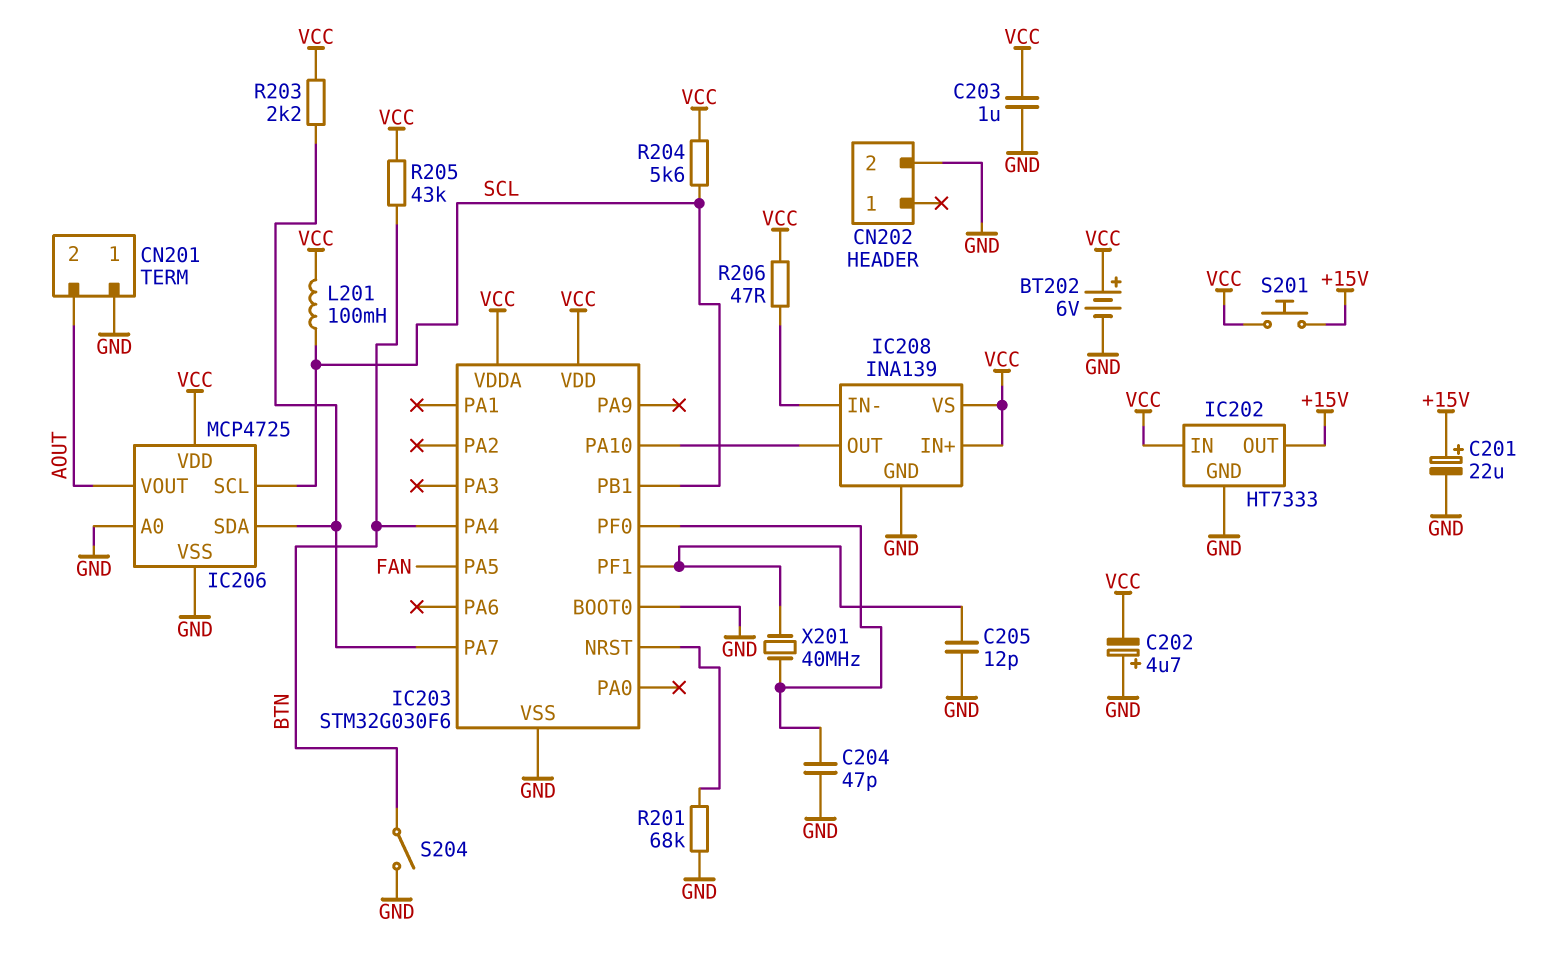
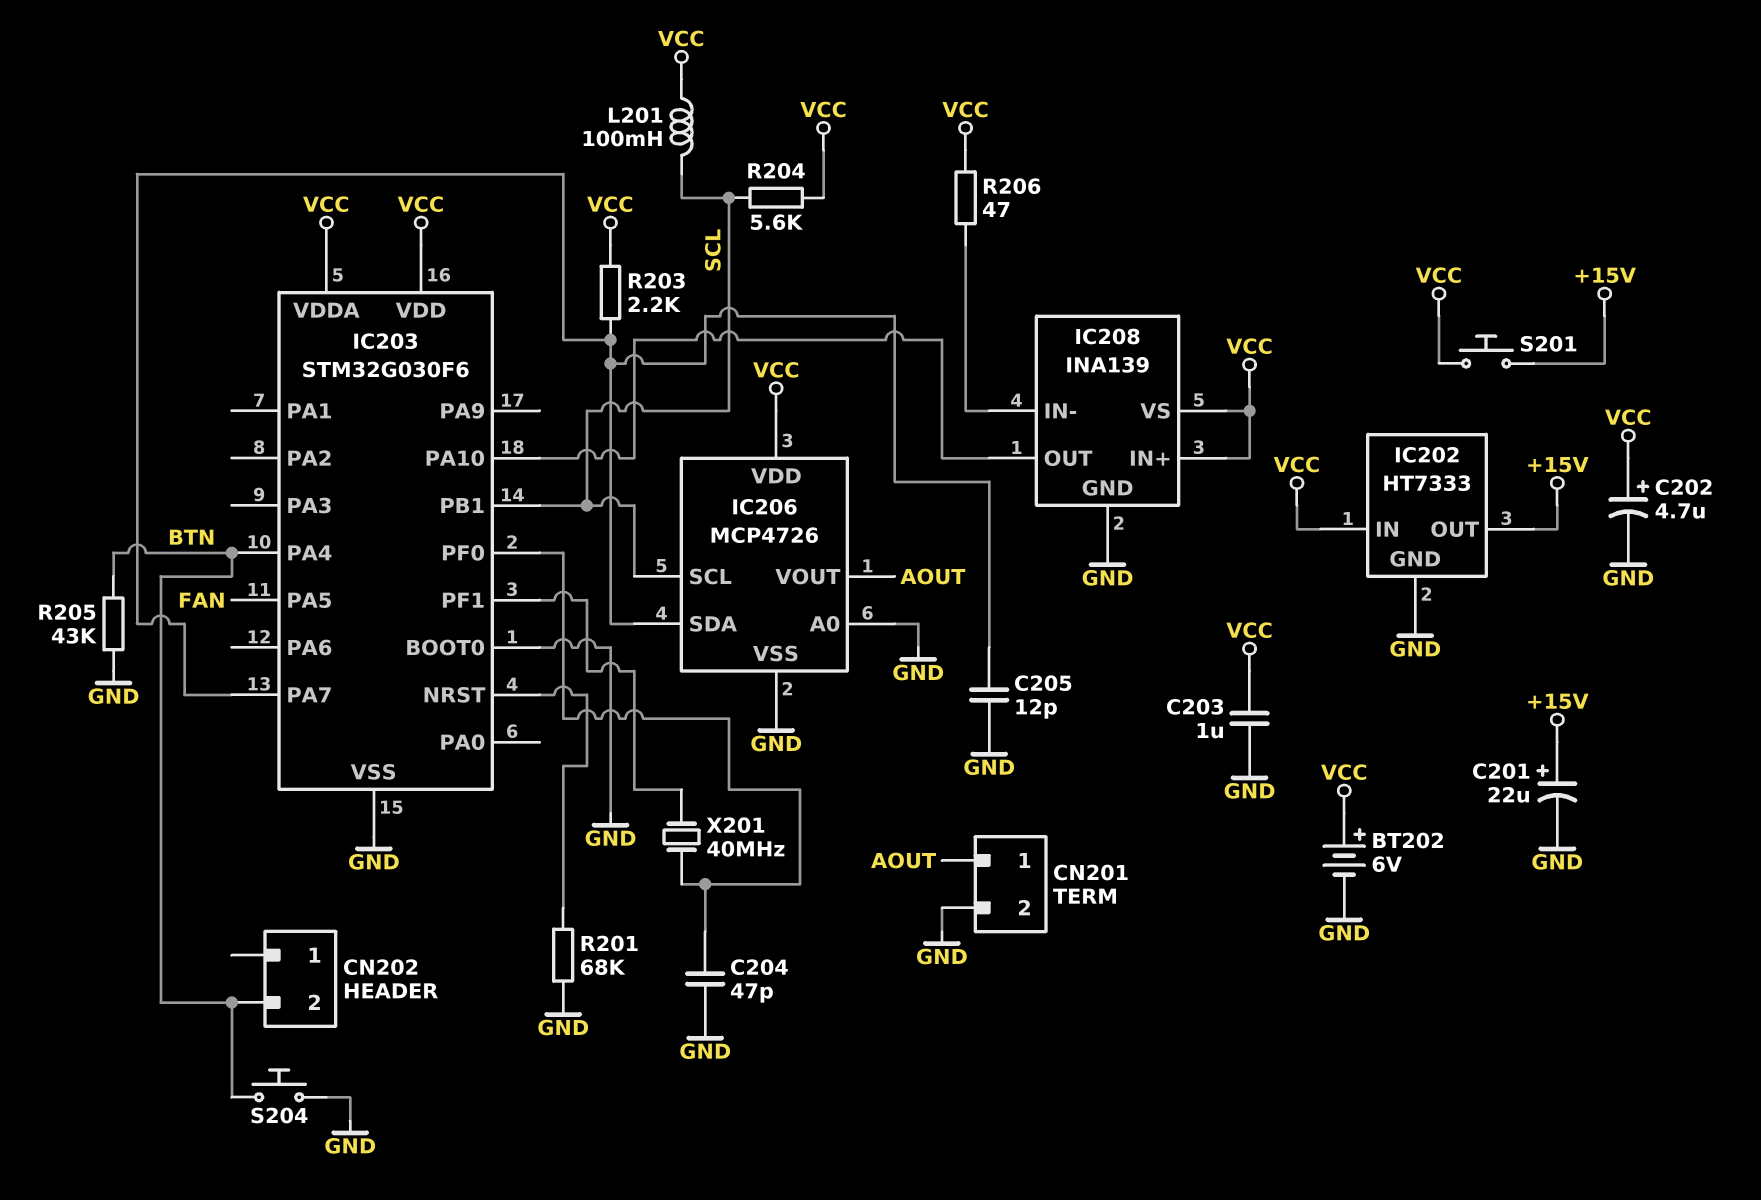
C202: 4.7uF (plus GND, minus VCC) -> 4.7uF (plus VCC, minus GND)
C205: 12pF (GND, IC203/PF1) -> 12pF (GND, IC203/PA7)
CN201 pin 1: GND -> AOUT
CN201 pin 2: AOUT -> GND
CN202 pin 2: GND -> BTN
IC206: MCP4725 -> MCP4726
R205: 43k (BTN, VCC) -> 43k (BTN, GND)
S204: switch (BTN, GND) -> button (BTN, GND)

